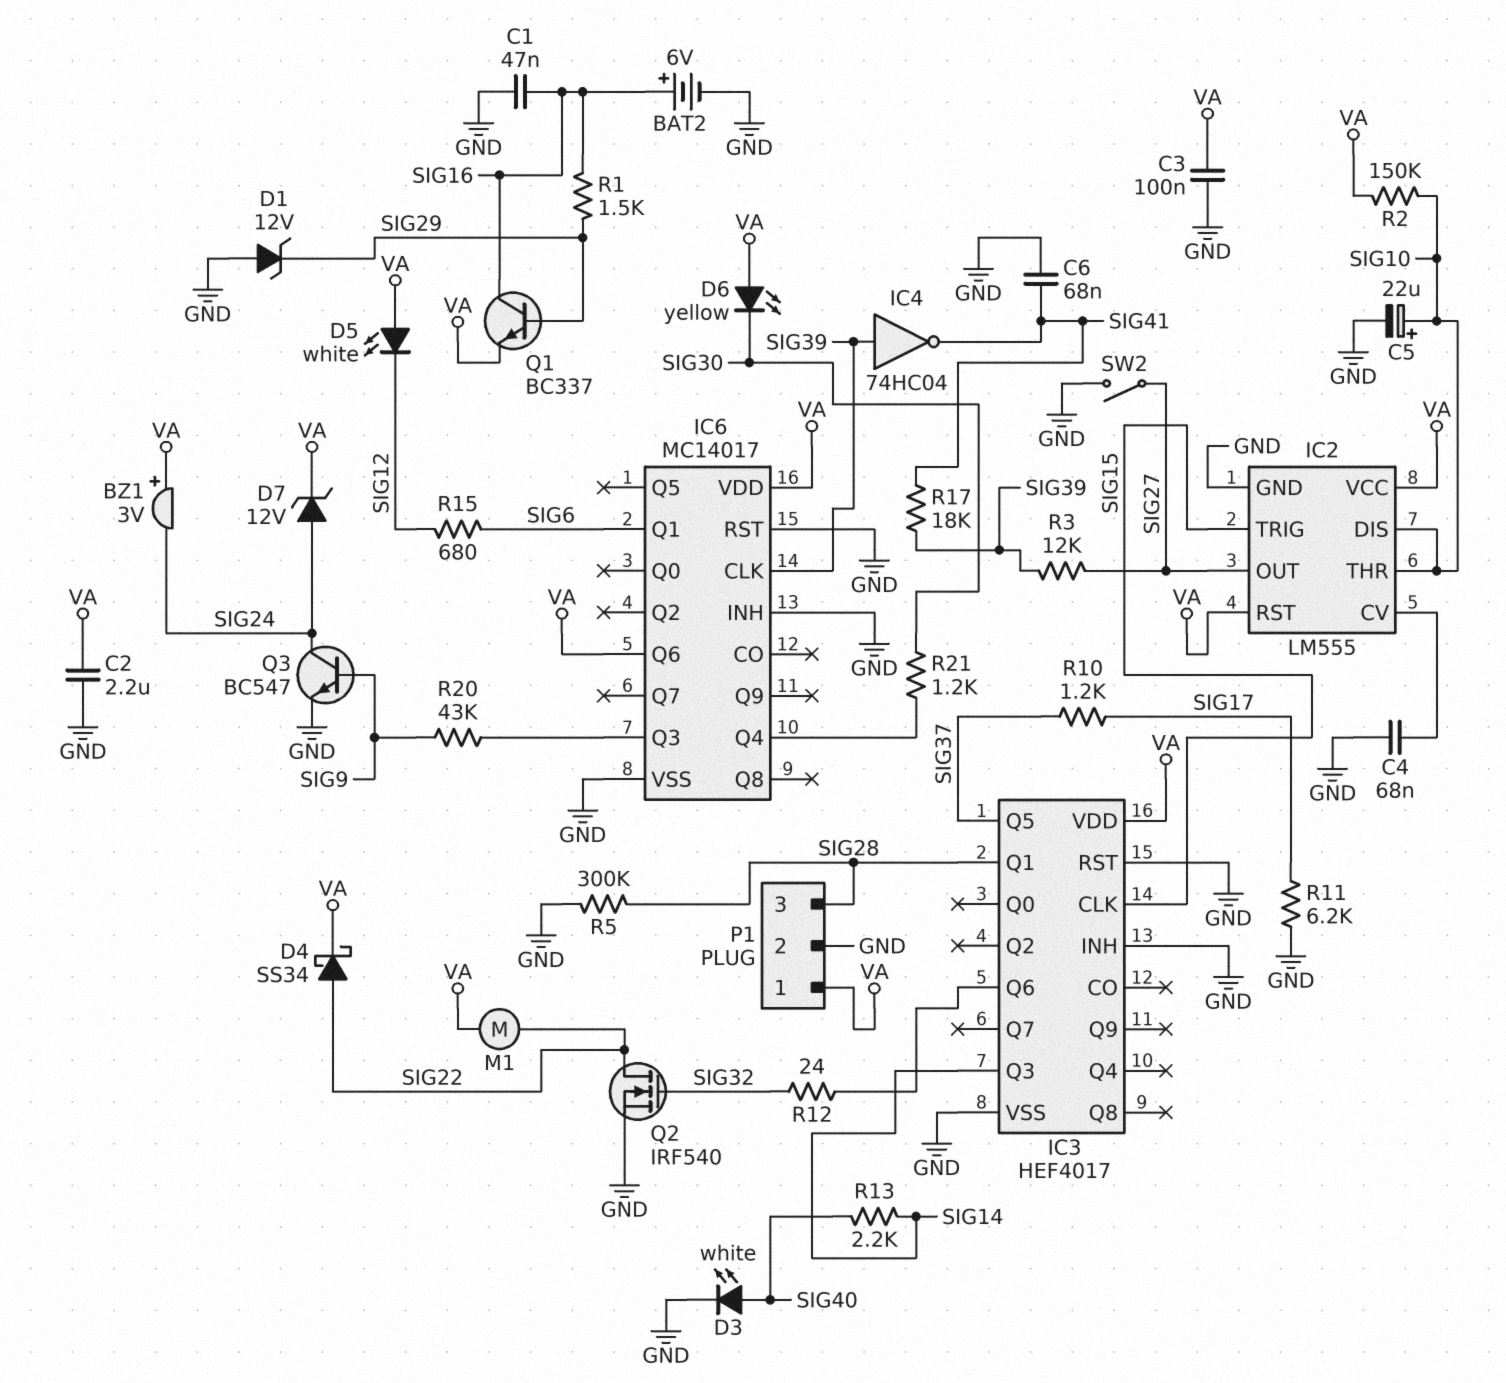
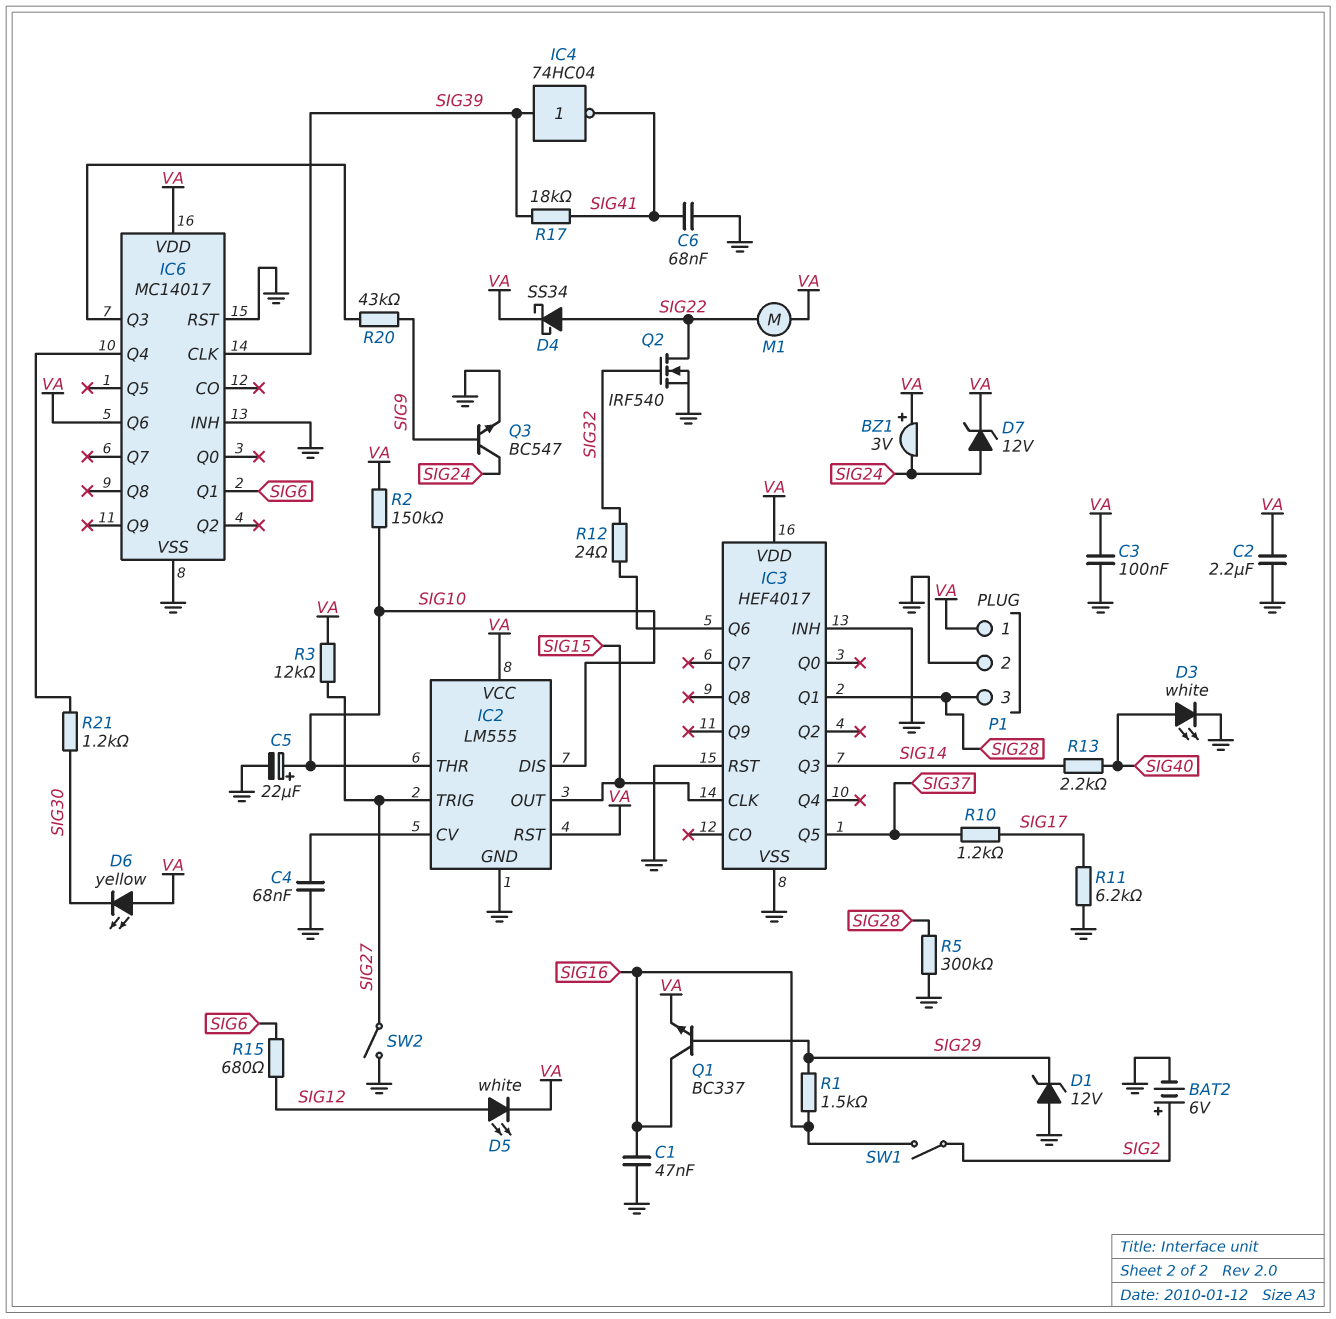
BAT2: 6V (plus SIG16, minus GND) -> 6V (plus SIG2, minus GND)
D5: LED white (A VA, K SIG12) -> LED white (A SIG12, K VA)
IC2 pin OUT: SIG27 -> SIG15
IC2 pin TRIG: SIG15 -> SIG27
R3: 12k (SIG27, SIG39) -> 12k (SIG27, VA)
SW1: none -> switch (SIG2, SIG16)

